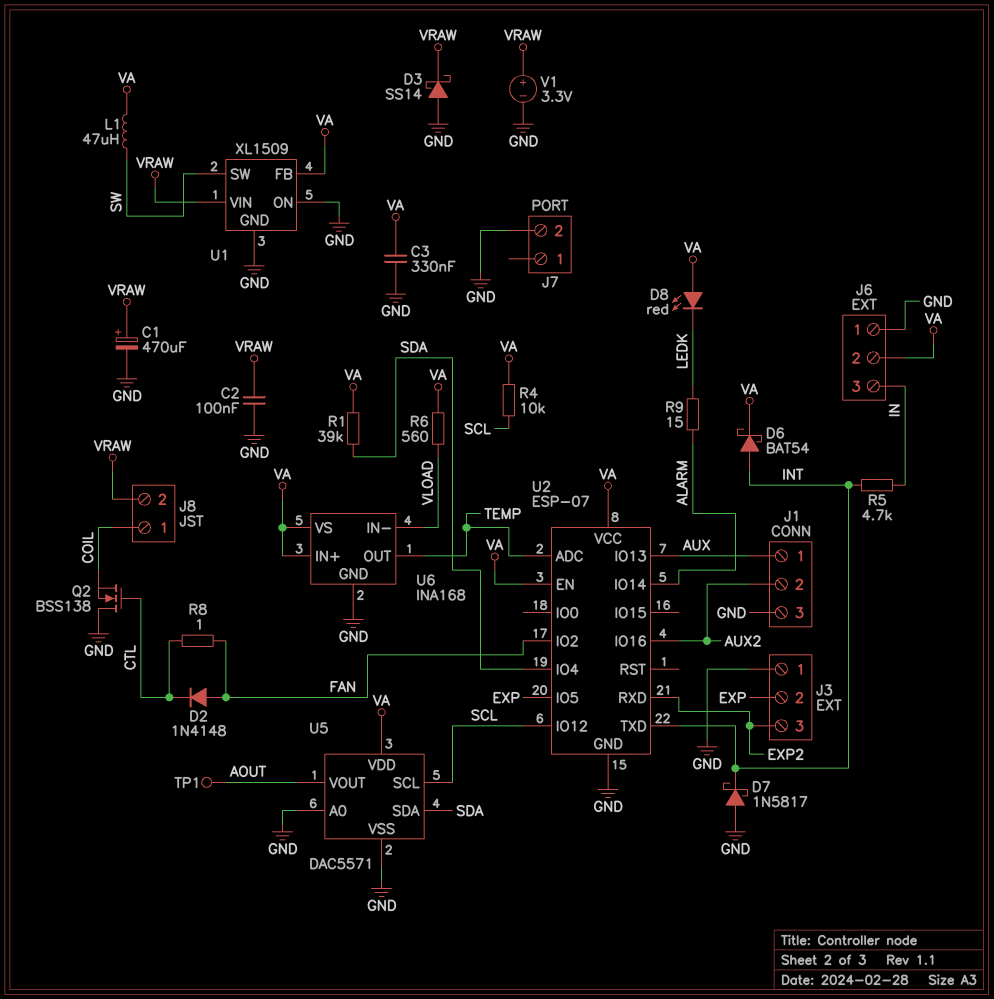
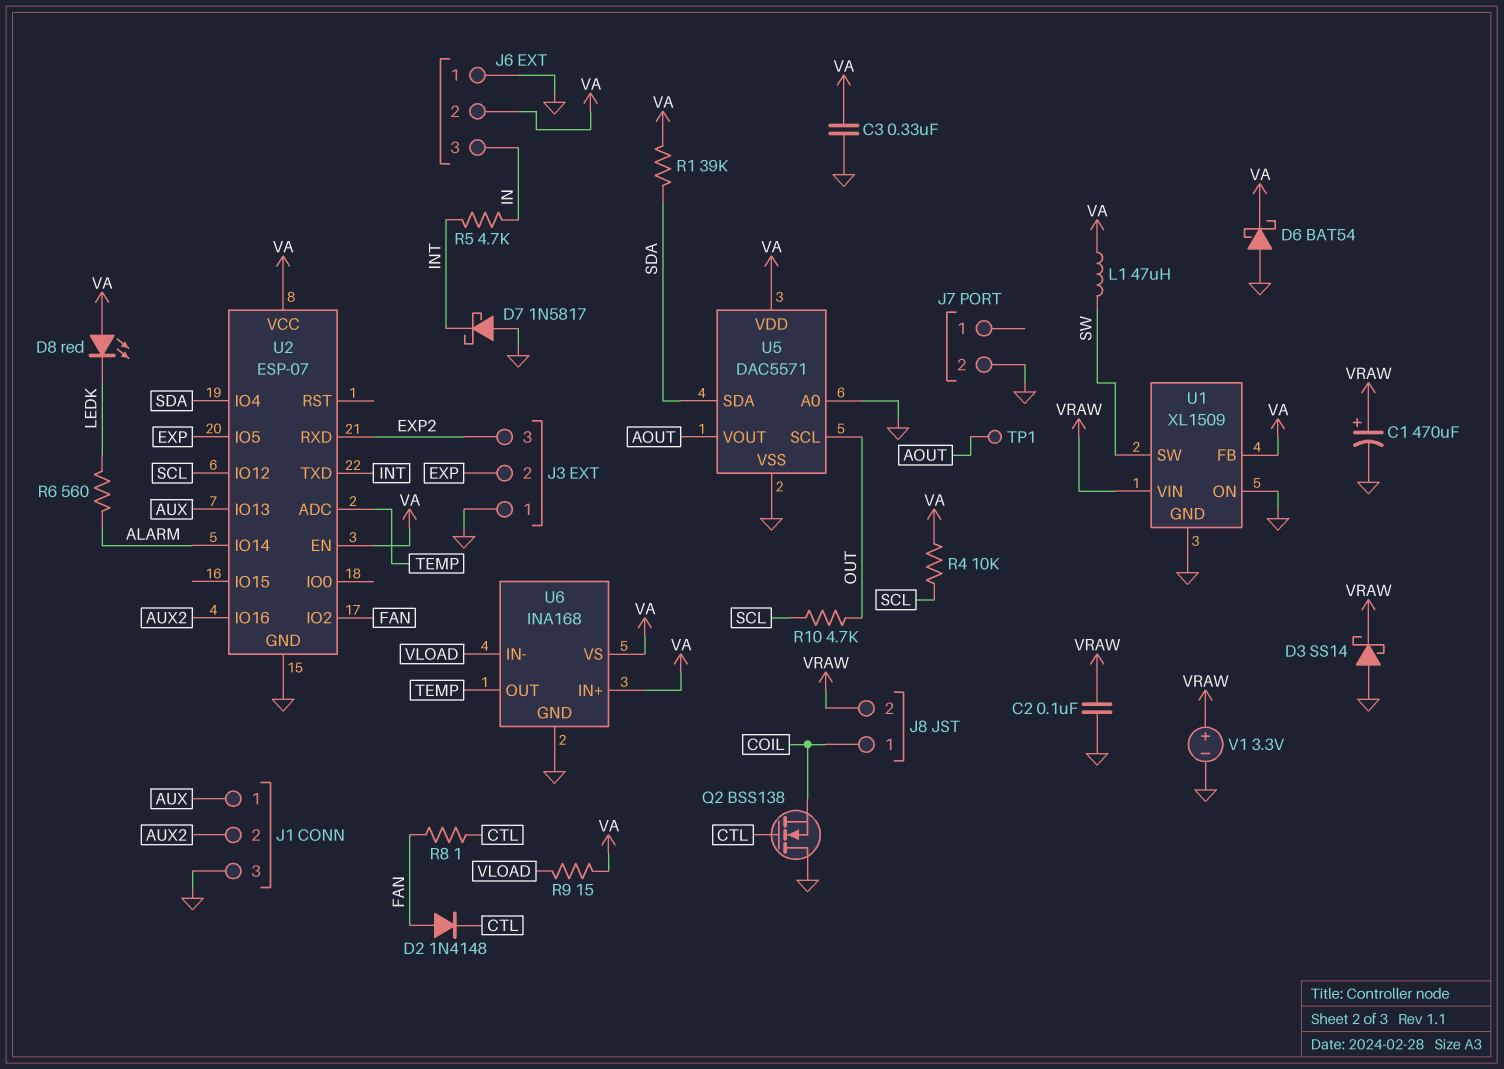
D6: schottky BAT54 (A INT, K VA) -> schottky BAT54 (A GND, K VA)
R6: 560 (VA, VLOAD) -> 560 (ALARM, LEDK)
R9: 15 (ALARM, LEDK) -> 15 (VA, VLOAD)
R10: none -> 4.7k (OUT, SCL)
U5 pin SCL: SCL -> OUT

